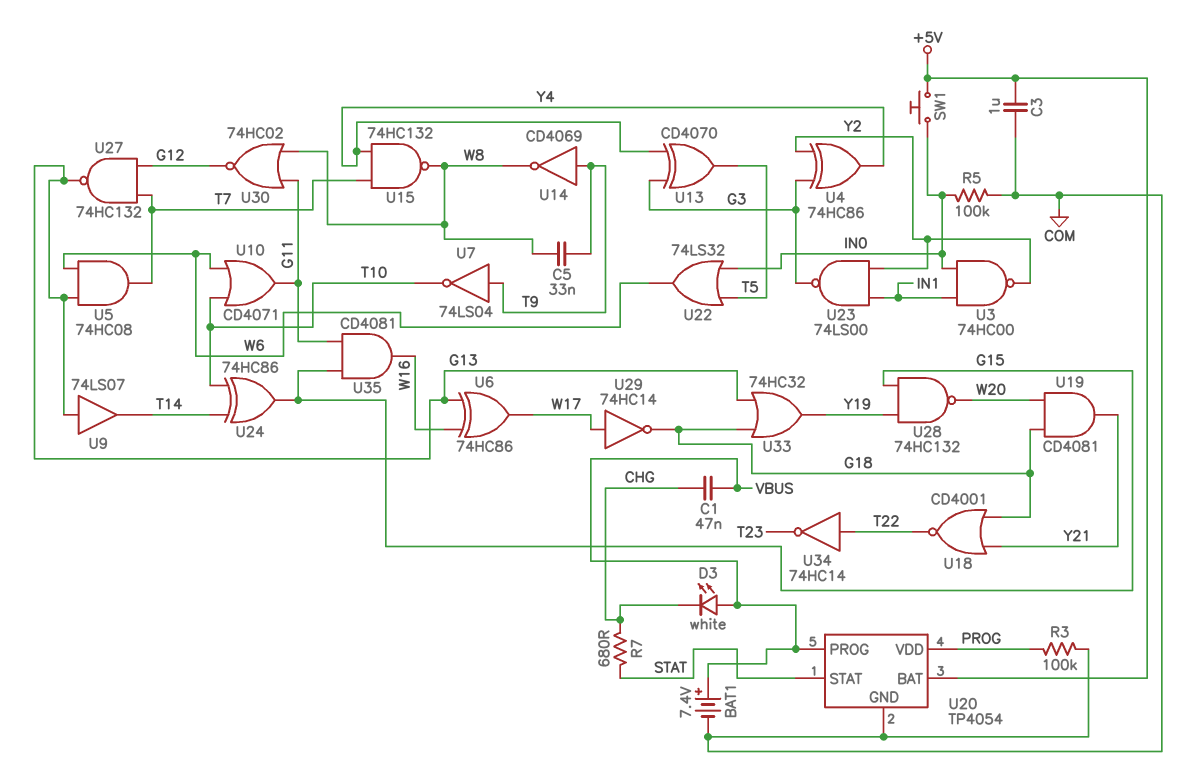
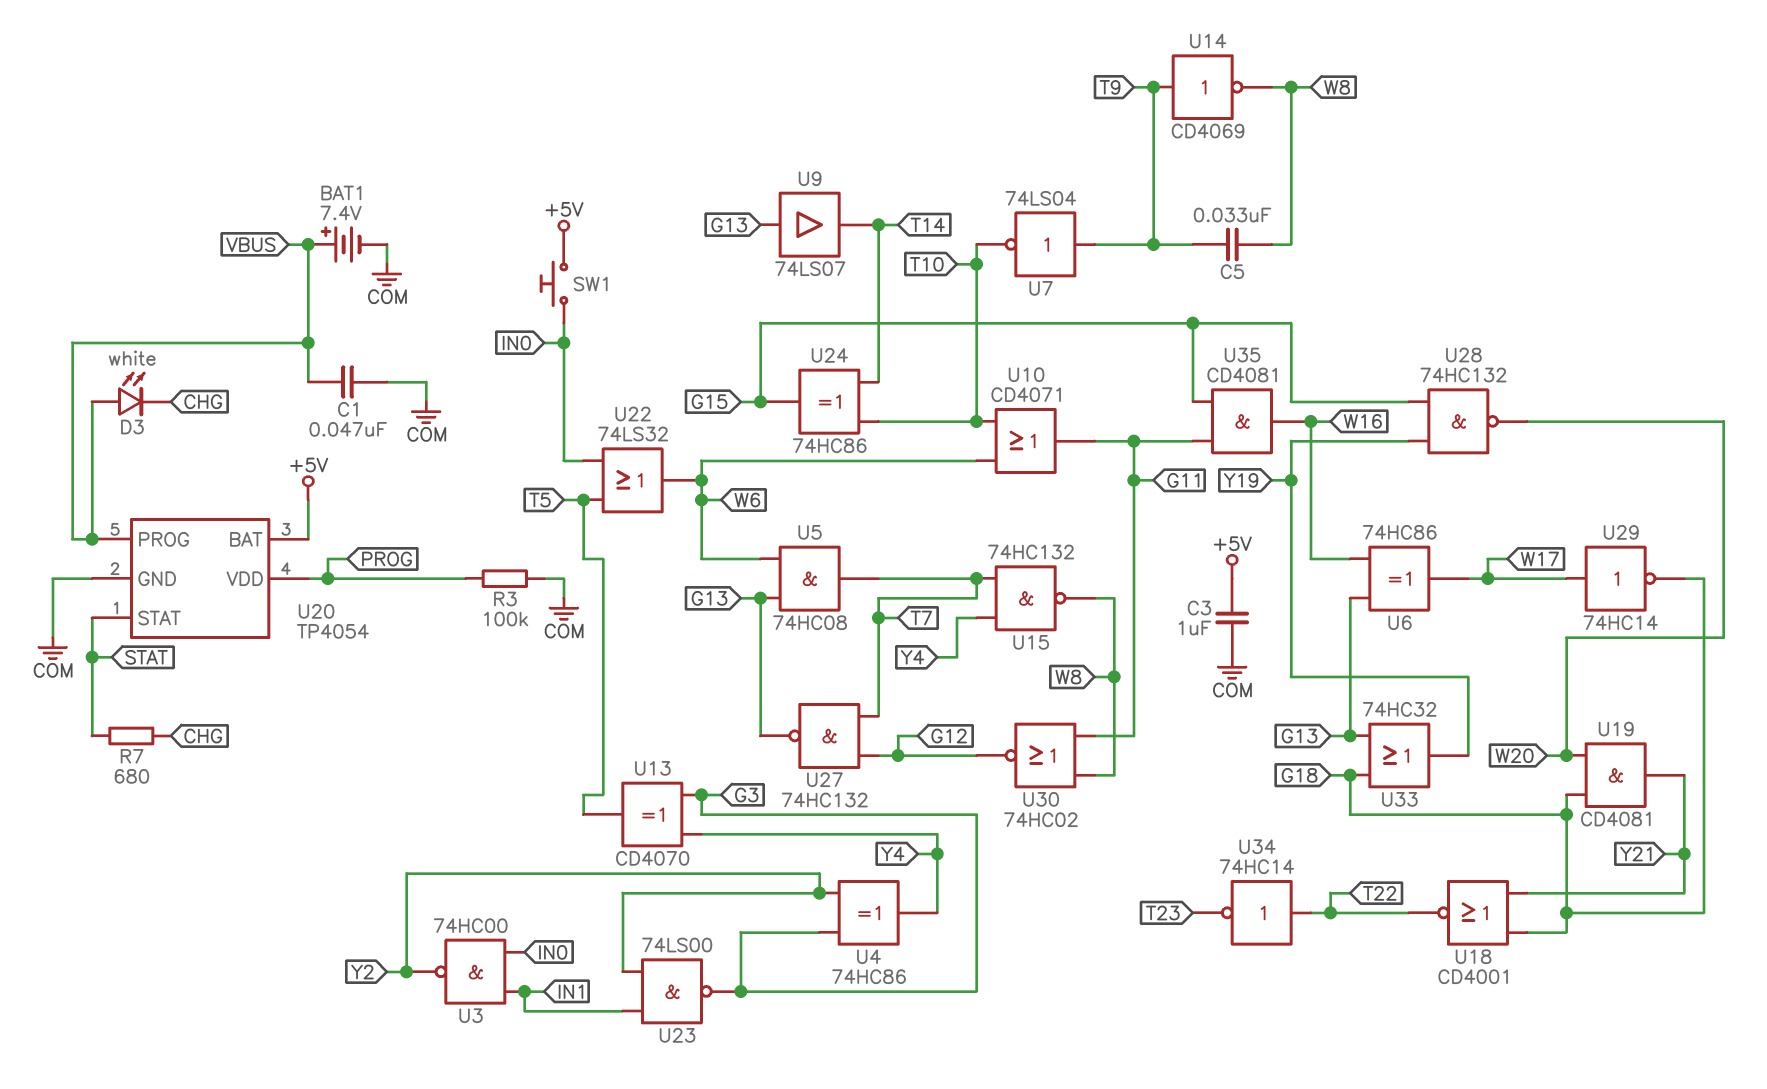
C1: 47nF (CHG, VBUS) -> 47nF (COM, VBUS)
R5: 100k (COM, IN0) -> none

